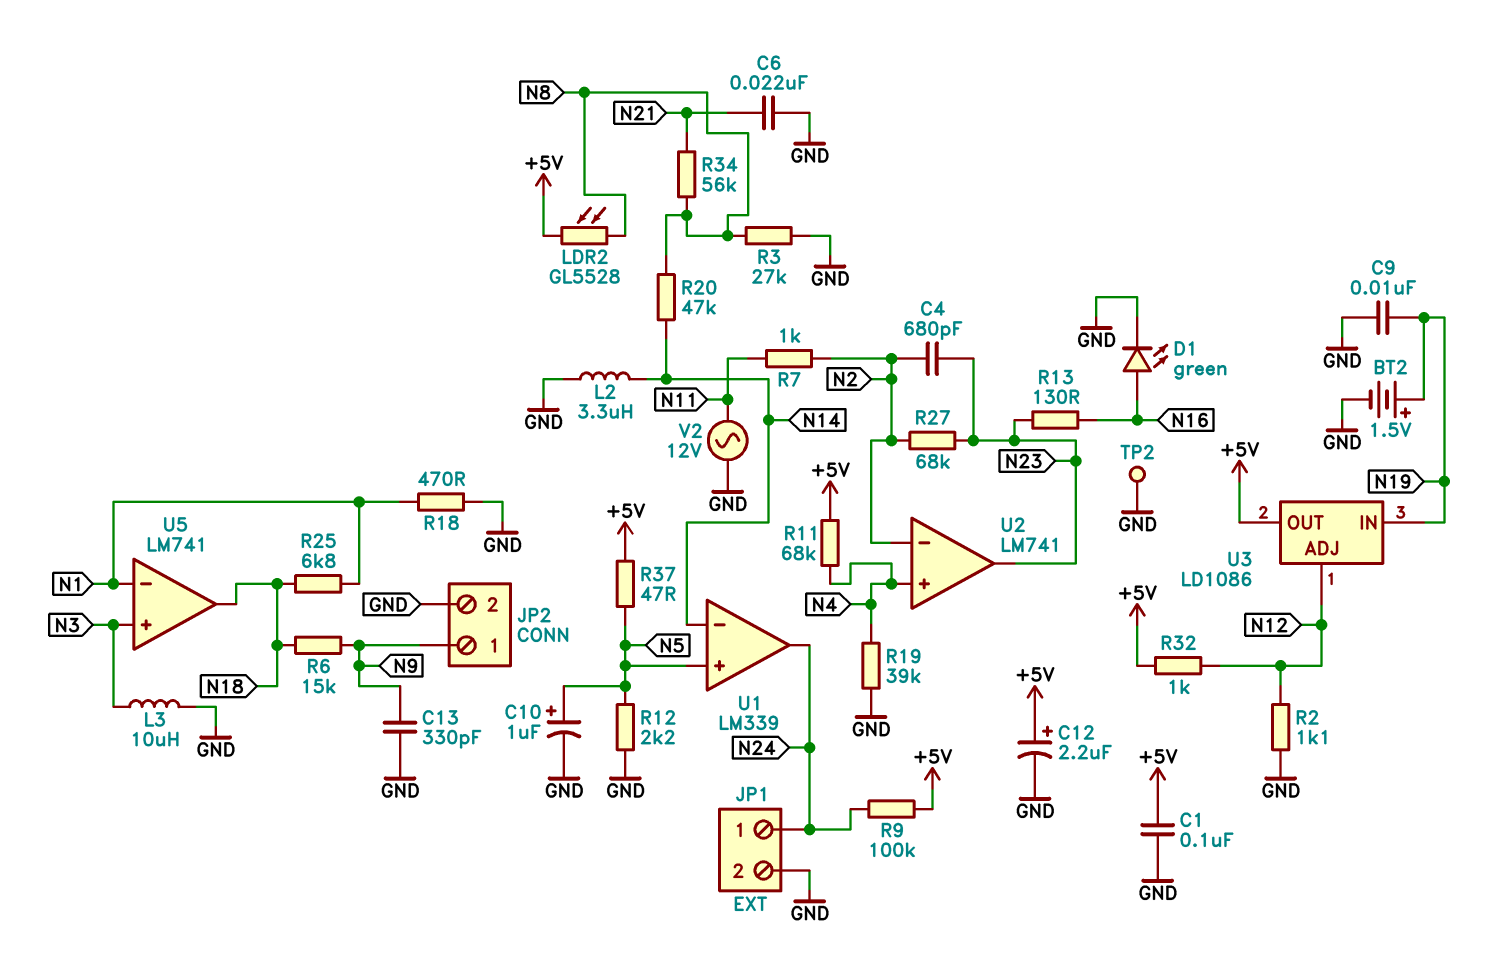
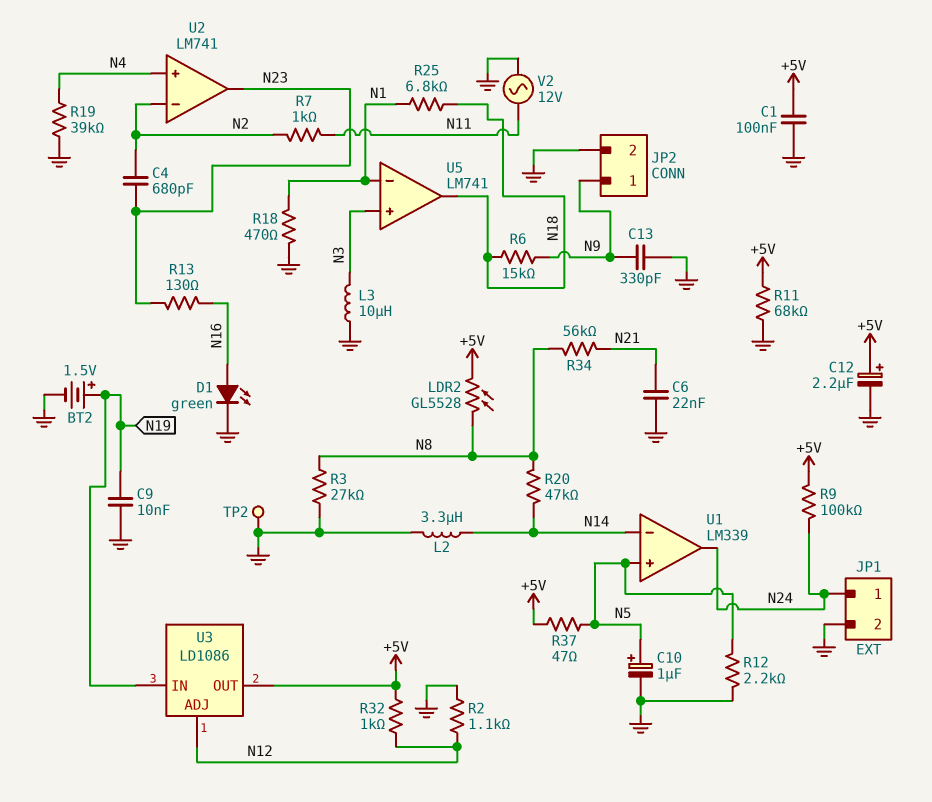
R11: 68k (+5V, N4) -> 68k (+5V, GND)
R27: 68k (N2, N23) -> none

